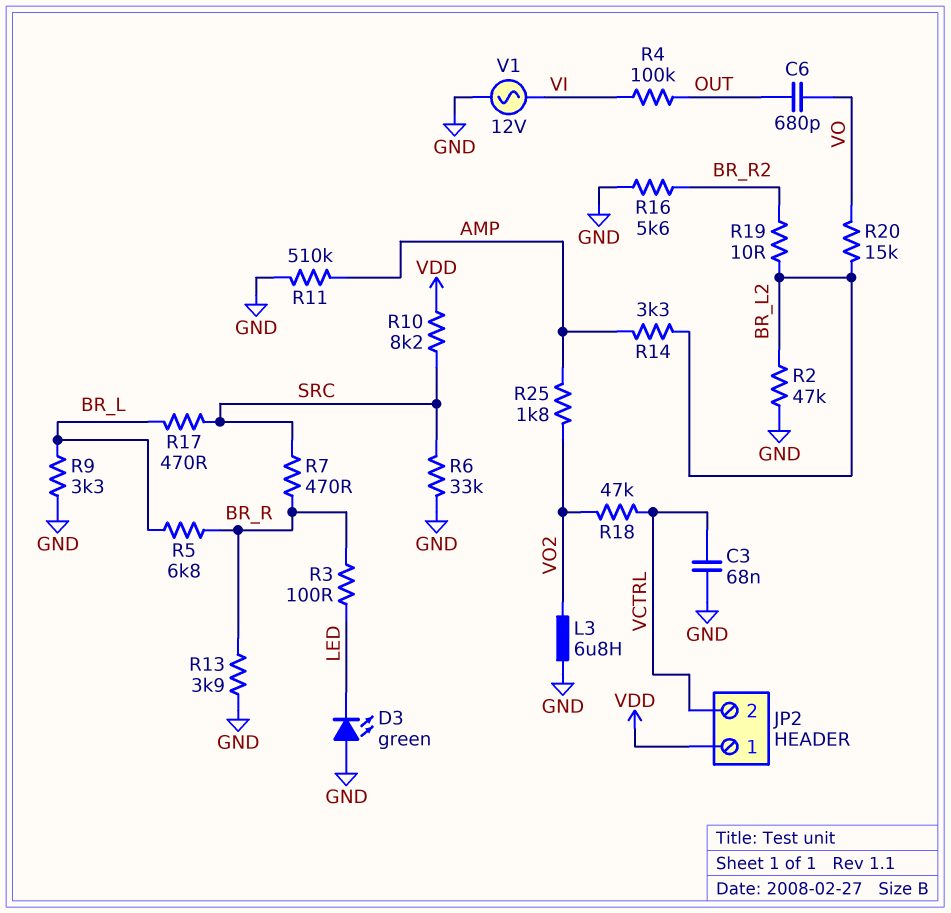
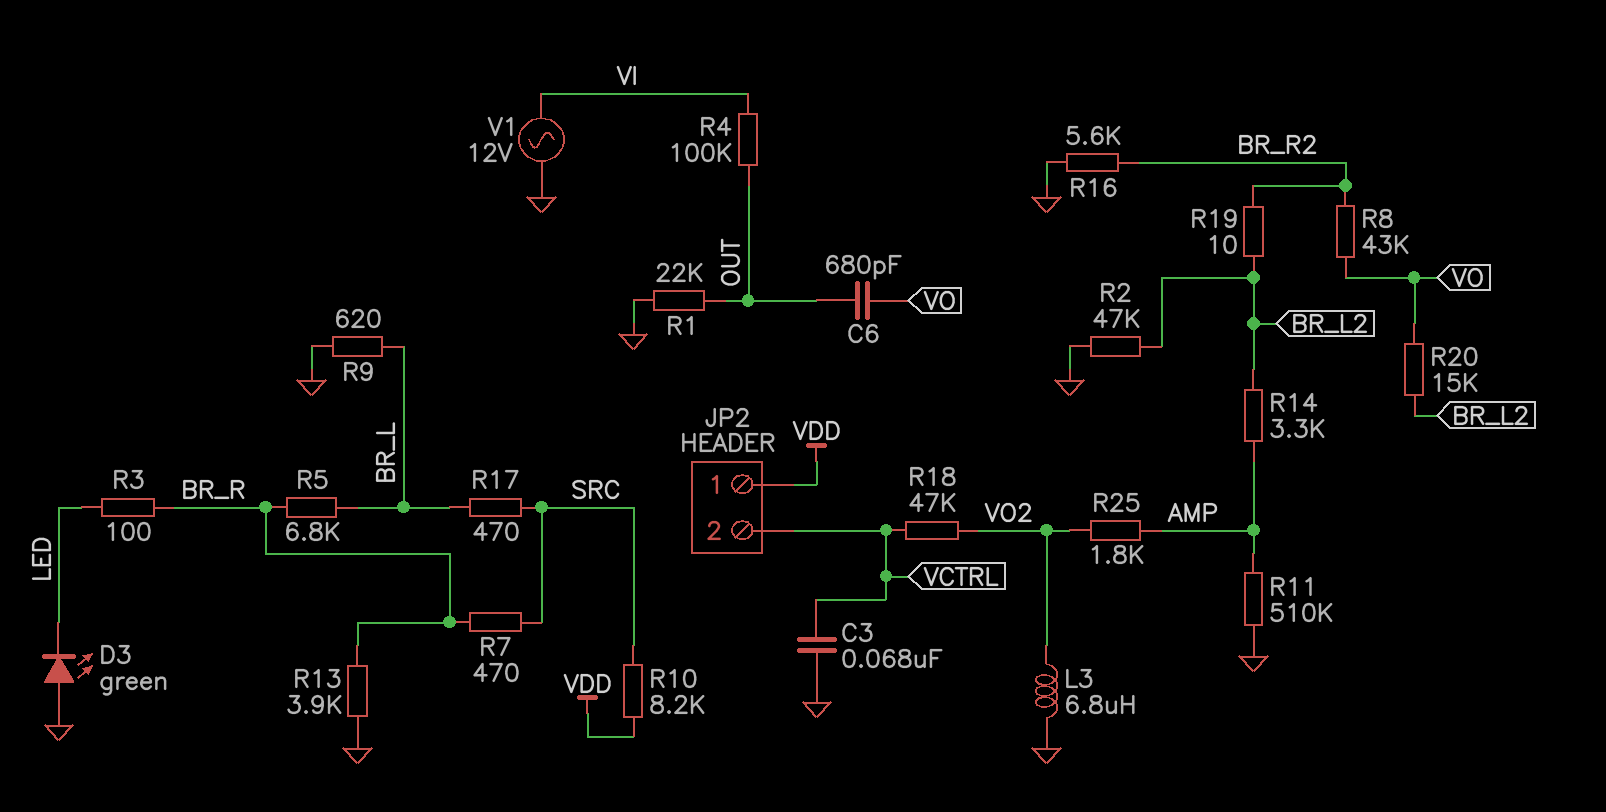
R1: none -> 22k (GND, OUT)
R6: 33k (GND, SRC) -> none
R8: none -> 43k (BR_R2, VO)
R9: 3.3k (BR_L, GND) -> 620 (BR_L, GND)

